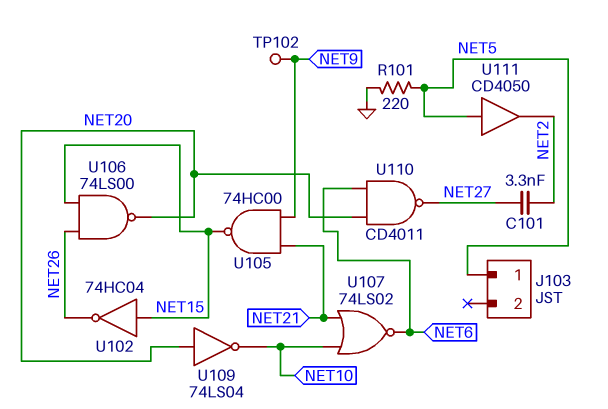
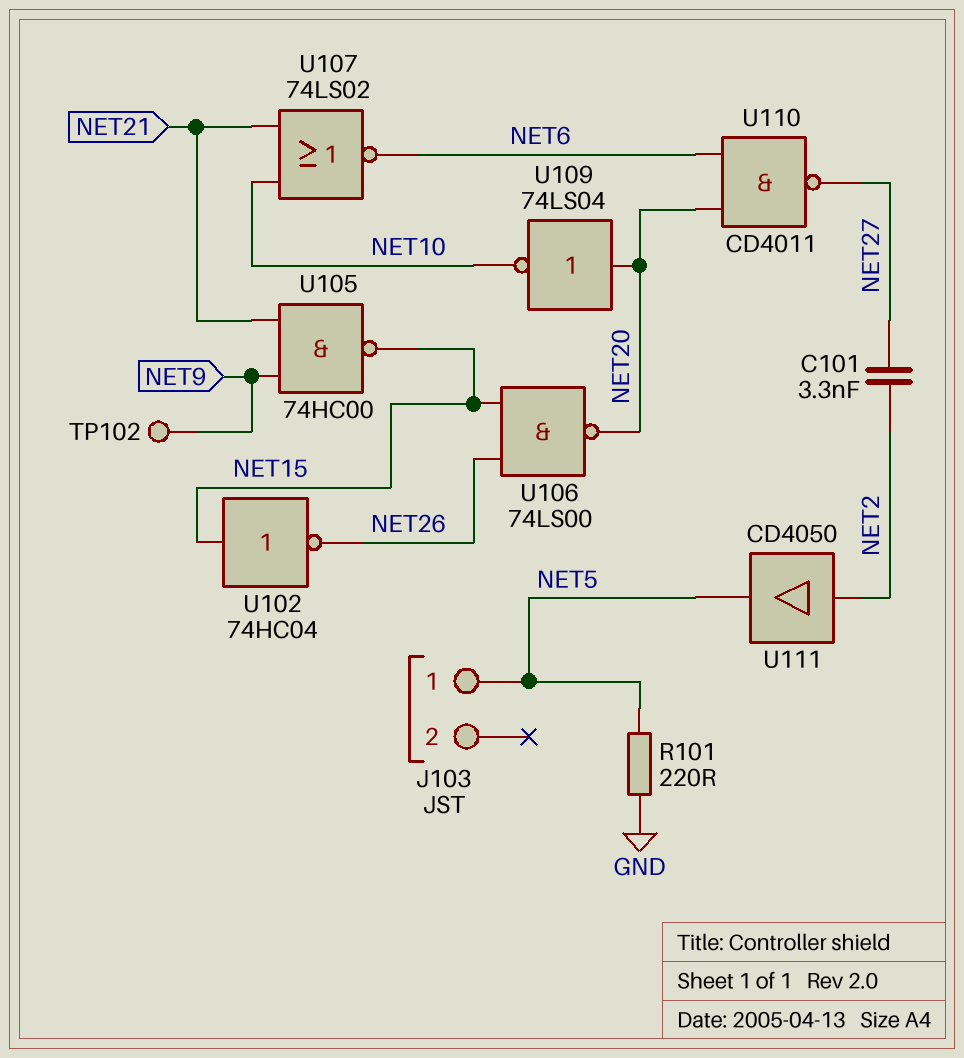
U111: buffer CD4050 (in NET5, out NET2) -> buffer CD4050 (in NET2, out NET5)

